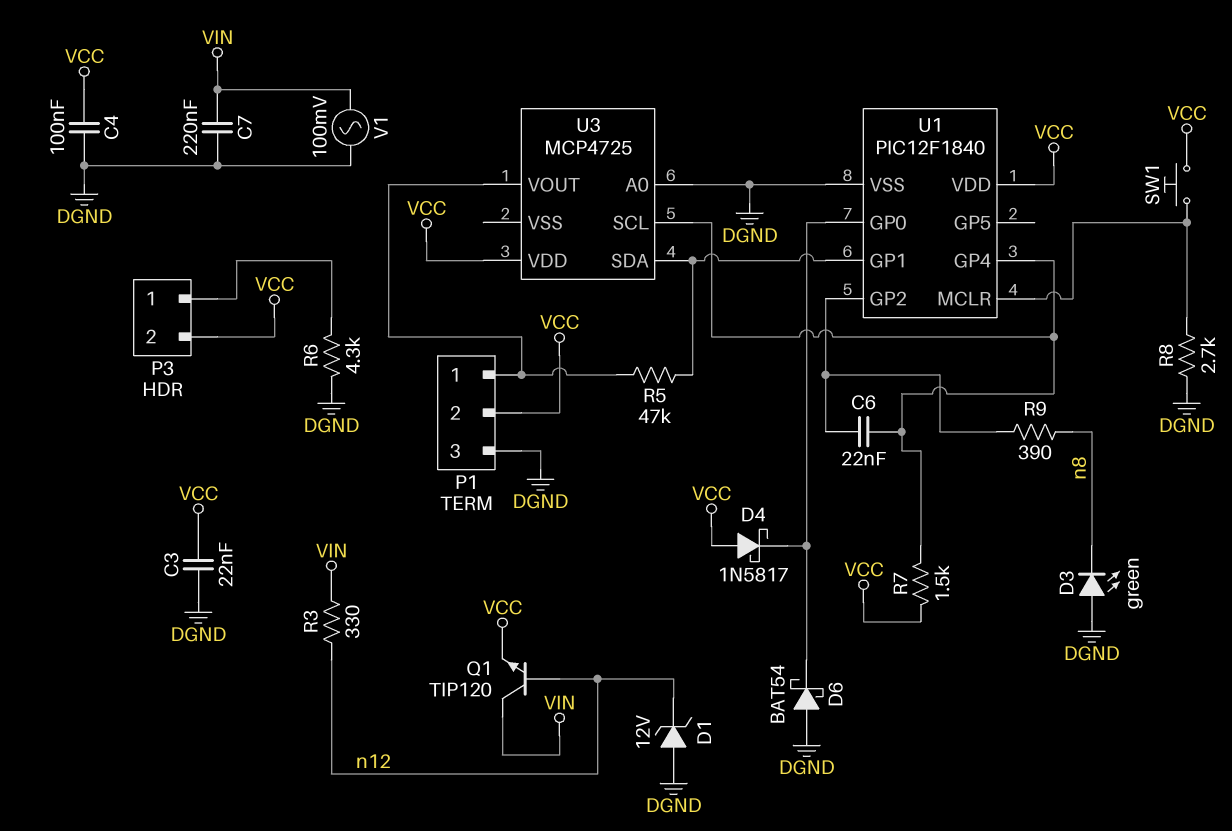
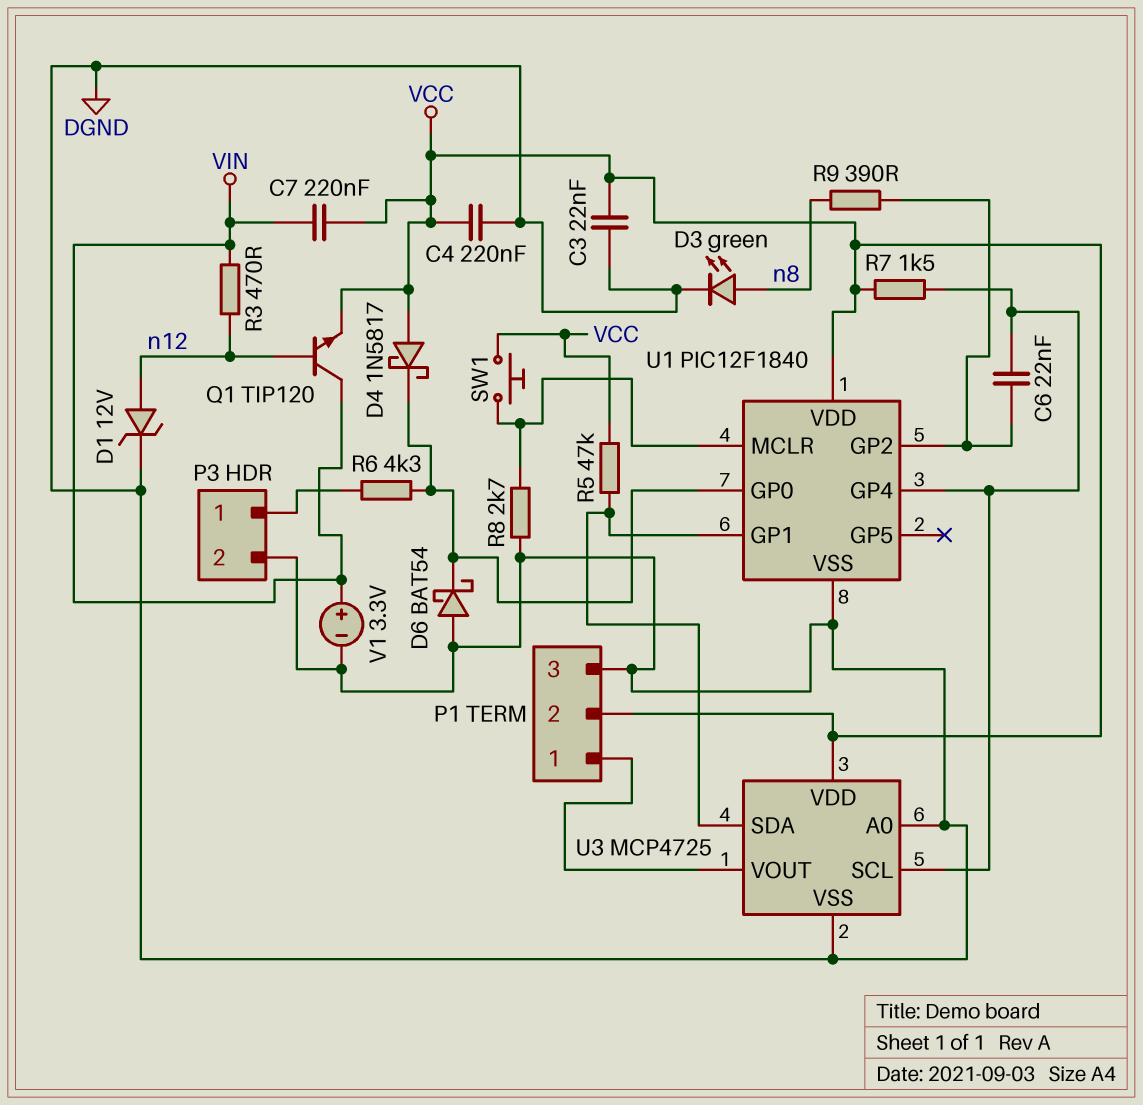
C4: 100nF (DGND, VCC) -> 220nF (DGND, VCC)
C7: 220nF (DGND, VIN) -> 220nF (VCC, VIN)
D1: zener 12V (A DGND, K n12) -> zener 12V (A n12, K DGND)
D3: LED green (A DGND, K n8) -> LED green (A n8, K DGND)
P3 pin 2: VCC -> DGND
R3: 330 (VIN, n12) -> 470 (VIN, n12)
R5: 47k (P1/1, U1/GP1) -> 47k (U1/GP1, VCC)
R6: 4.3k (DGND, P3/1) -> 4.3k (P3/1, U1/GP0)
U3 pin VSS: none -> DGND
V1: AC 100mV (DGND, VIN) -> 3.3V (plus VIN, minus DGND)

